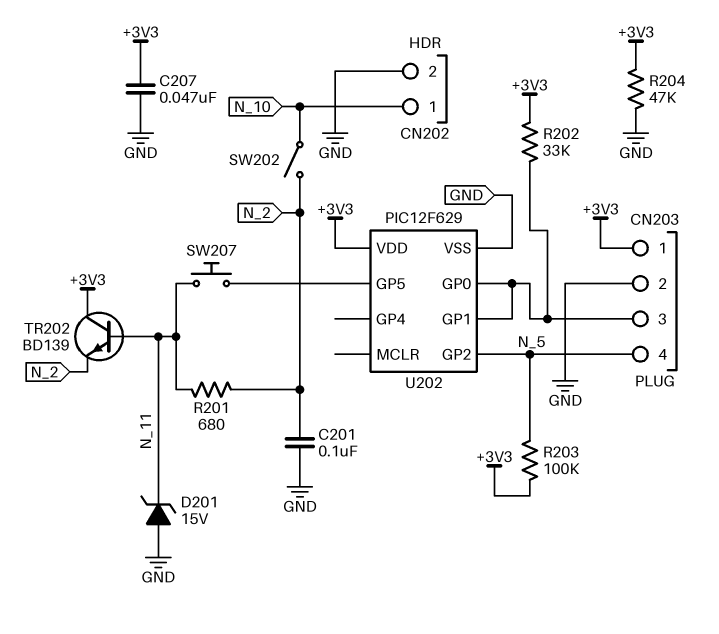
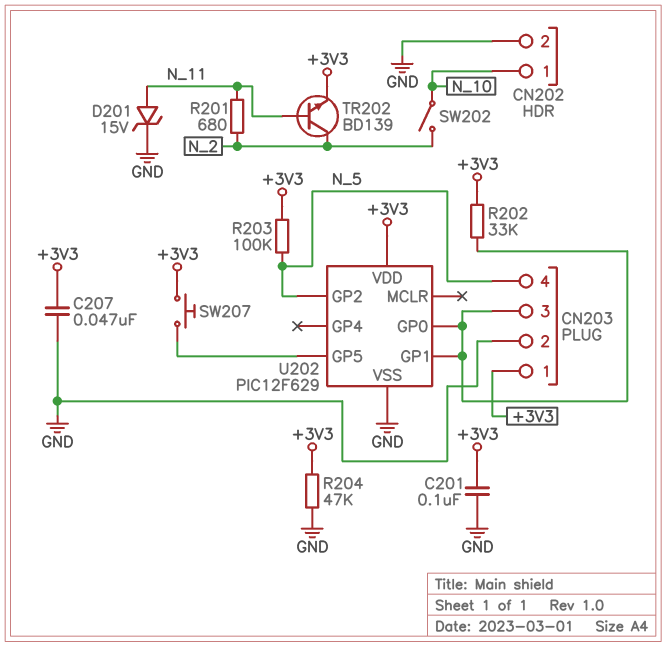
C201: 100nF (GND, N_2) -> 100nF (+3V3, GND)
D201: zener 15V (A GND, K N_11) -> zener 15V (A N_11, K GND)
SW207: button (N_11, U202/GP5) -> button (+3V3, U202/GP5)
TR202: NPN BD139 (B N_11, C +3V3, E N_2) -> NPN BD139 (B N_11, C N_2, E +3V3)

